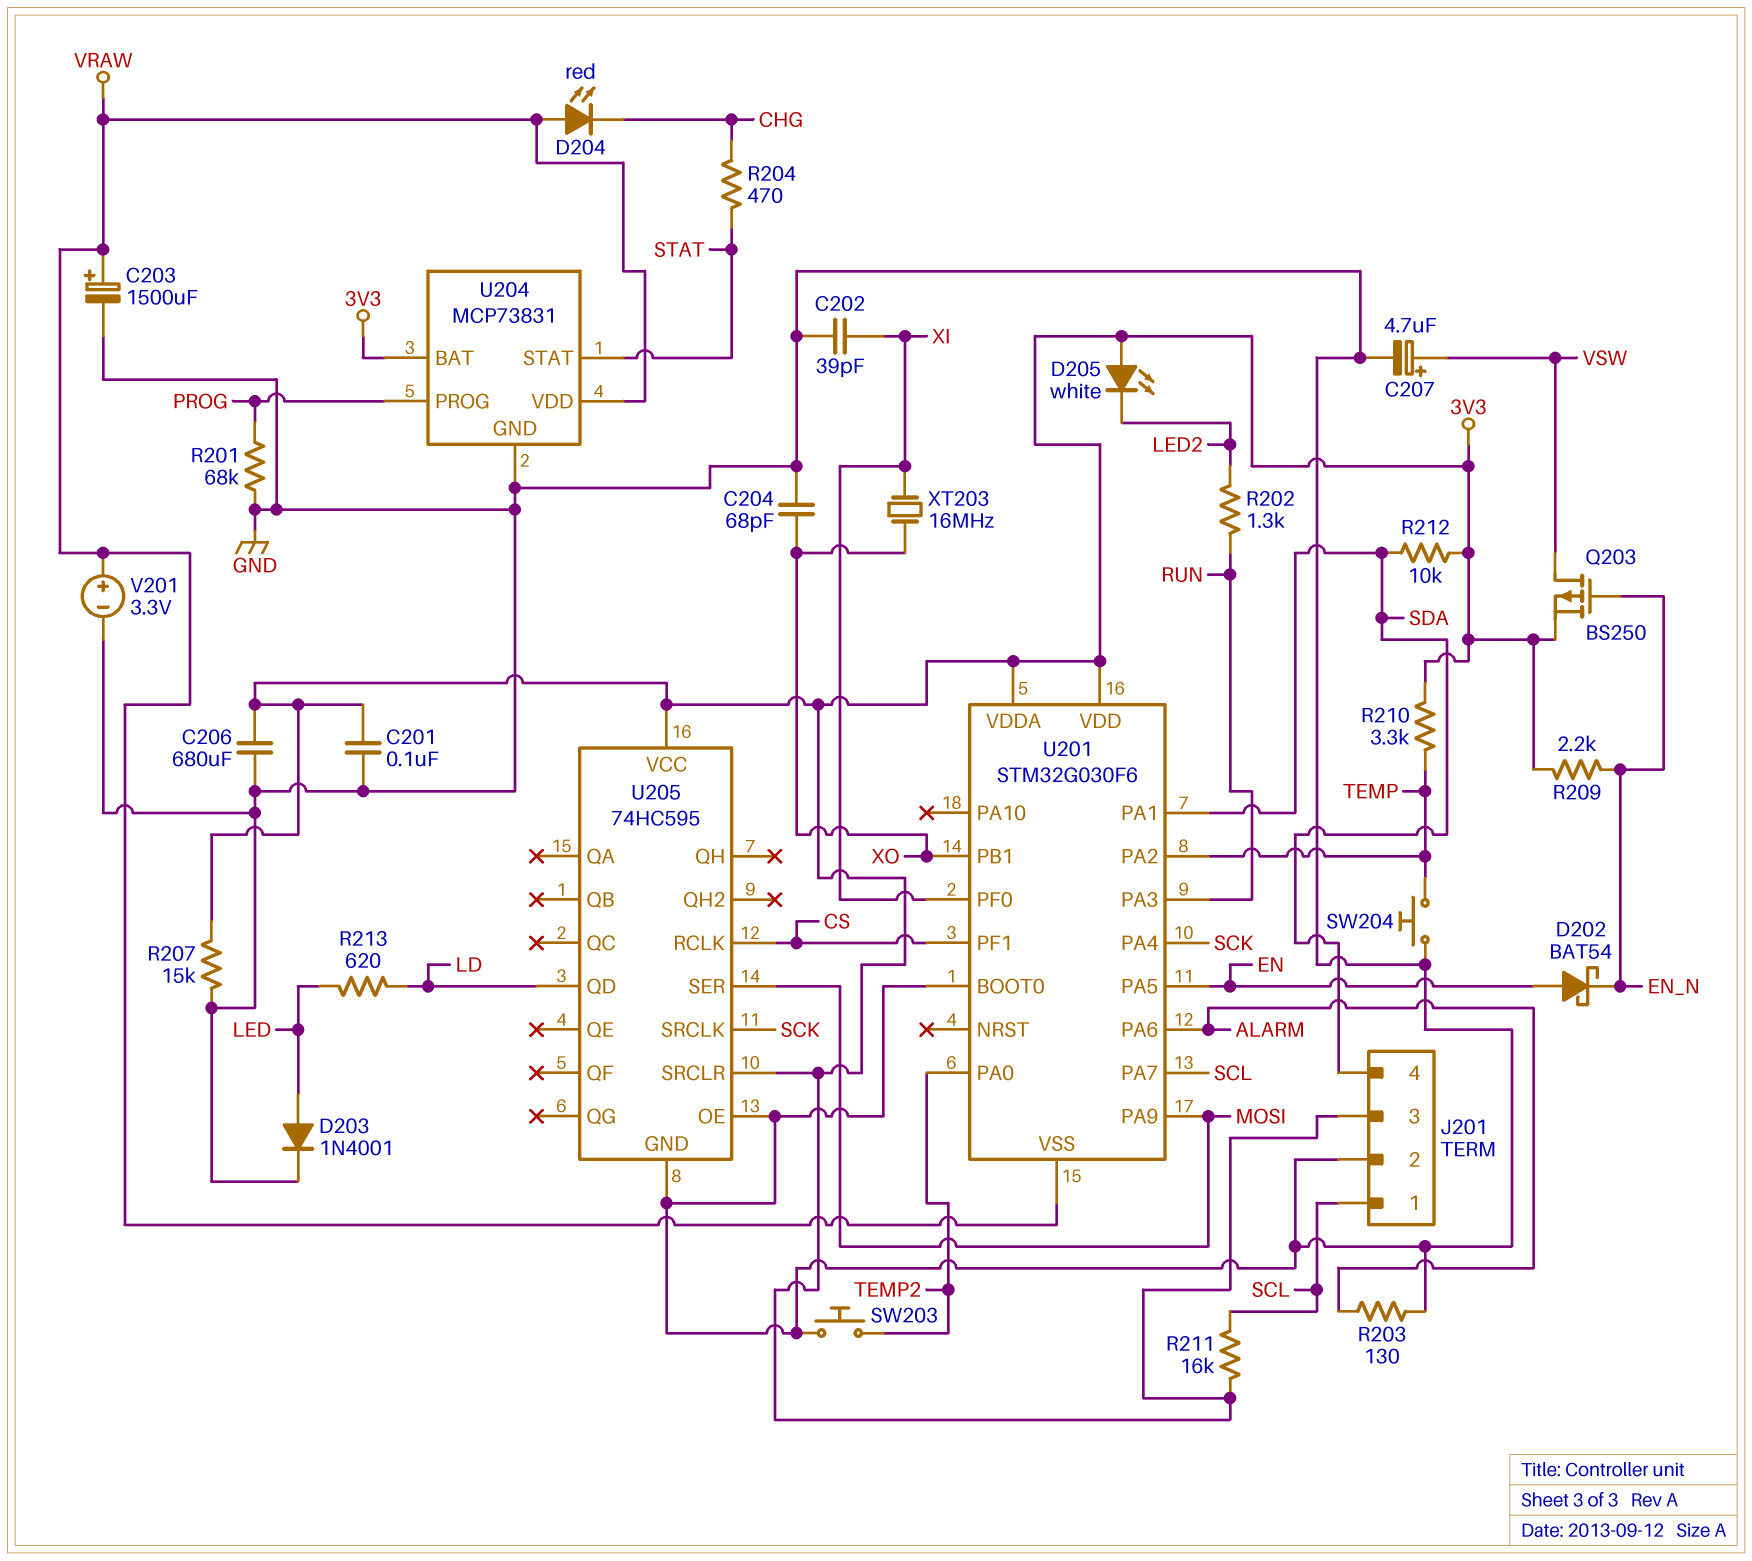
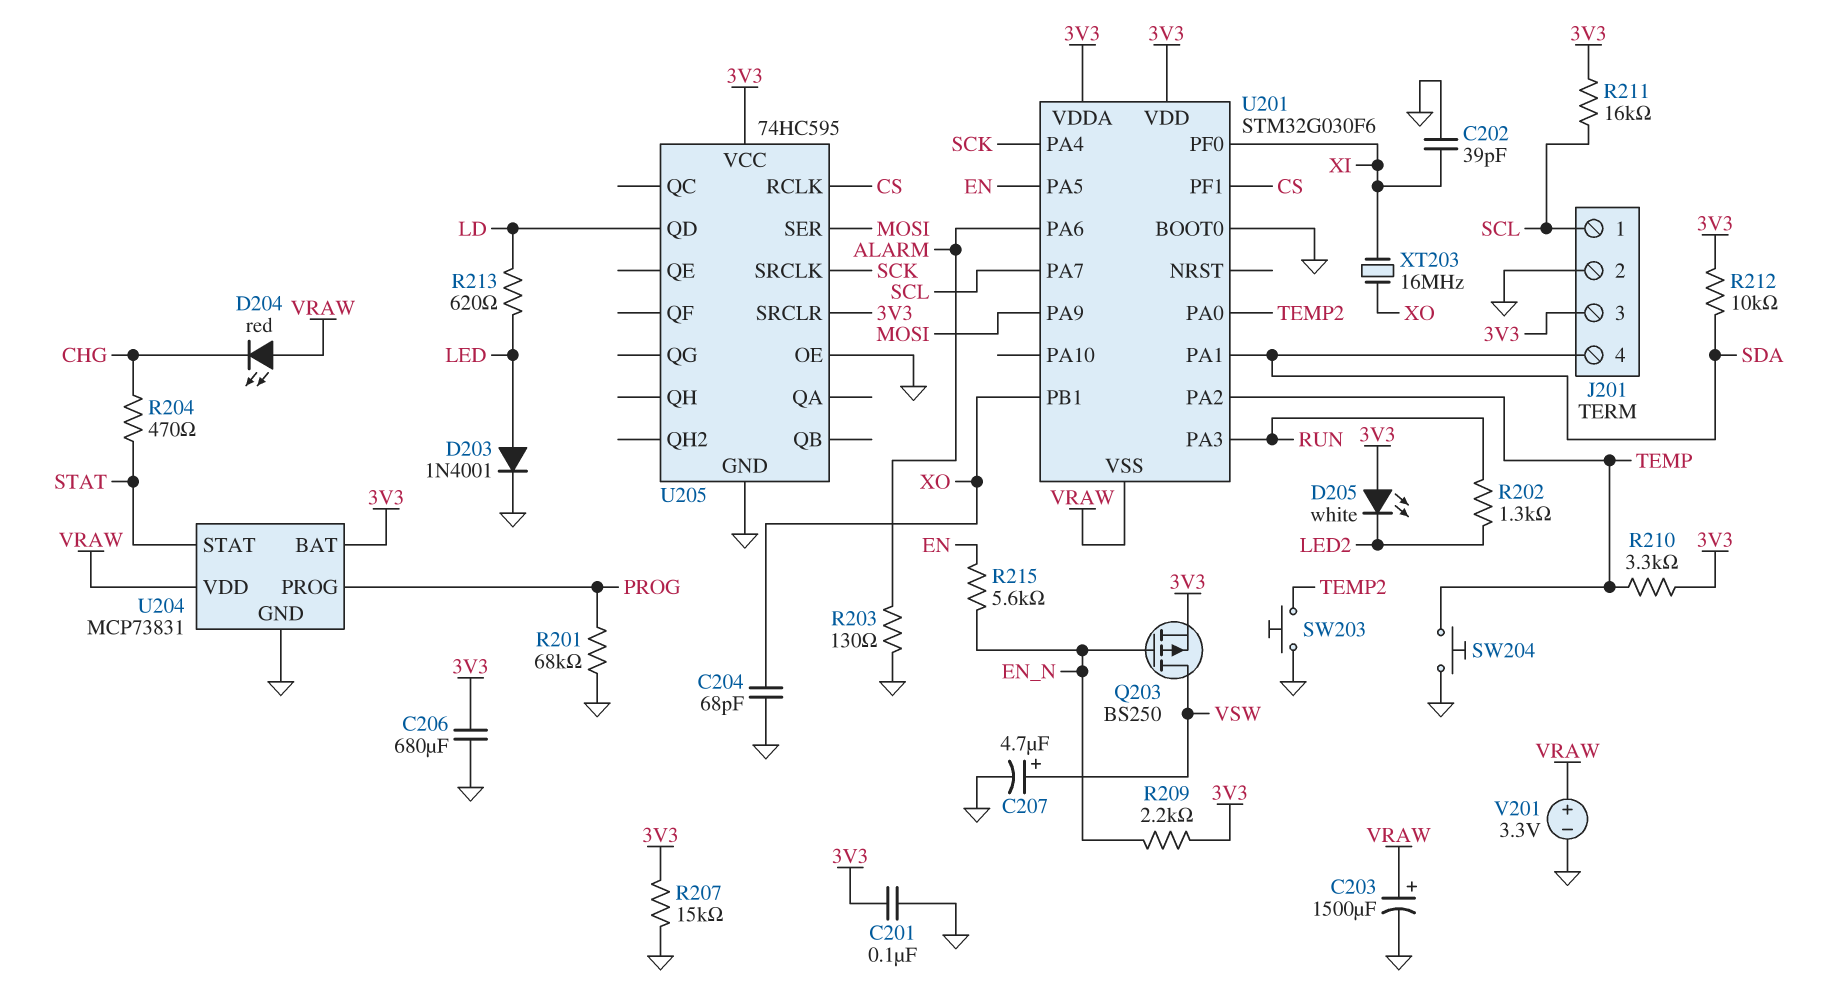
D202: schottky BAT54 (A EN, K EN_N) -> none
R215: none -> 5.6k (EN, EN_N)

